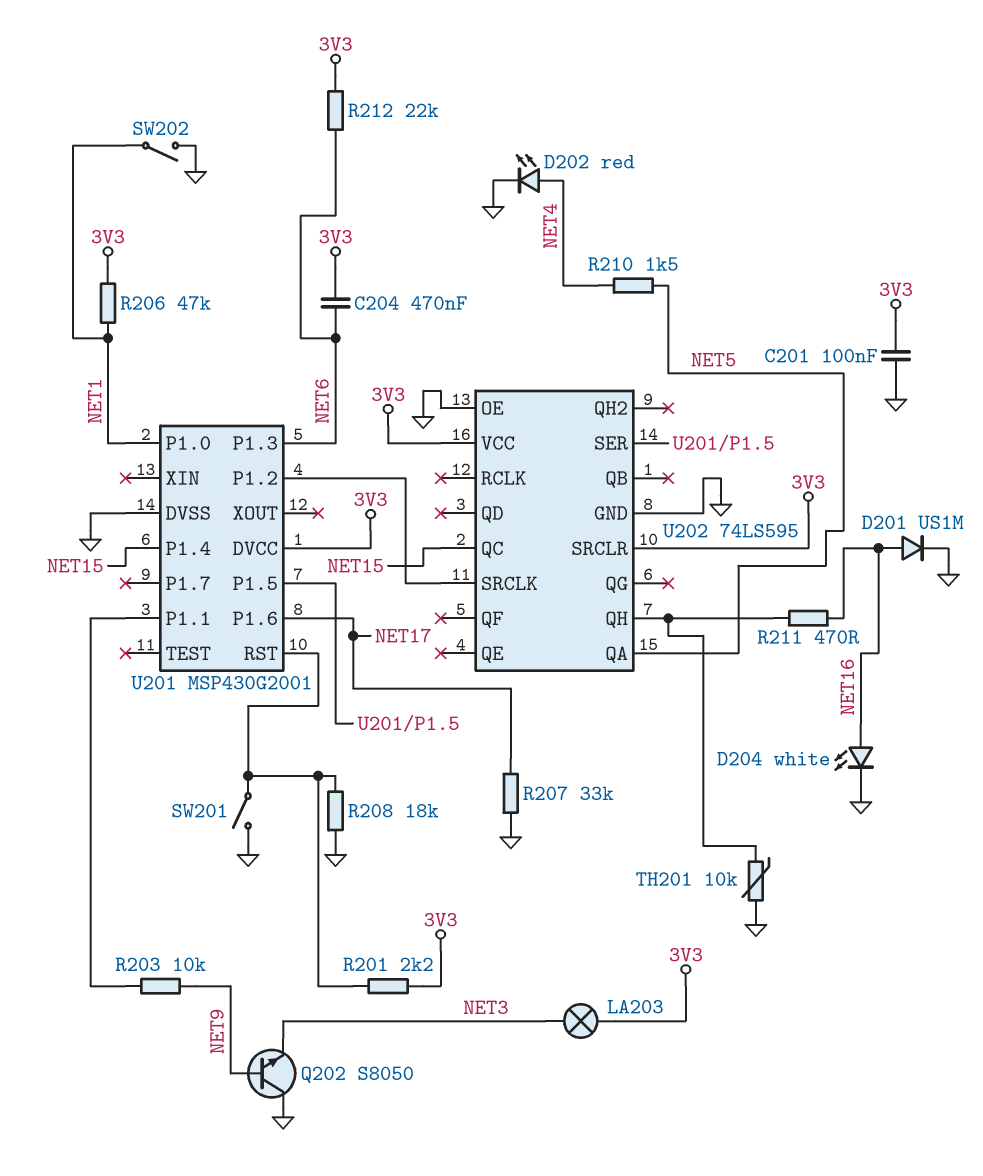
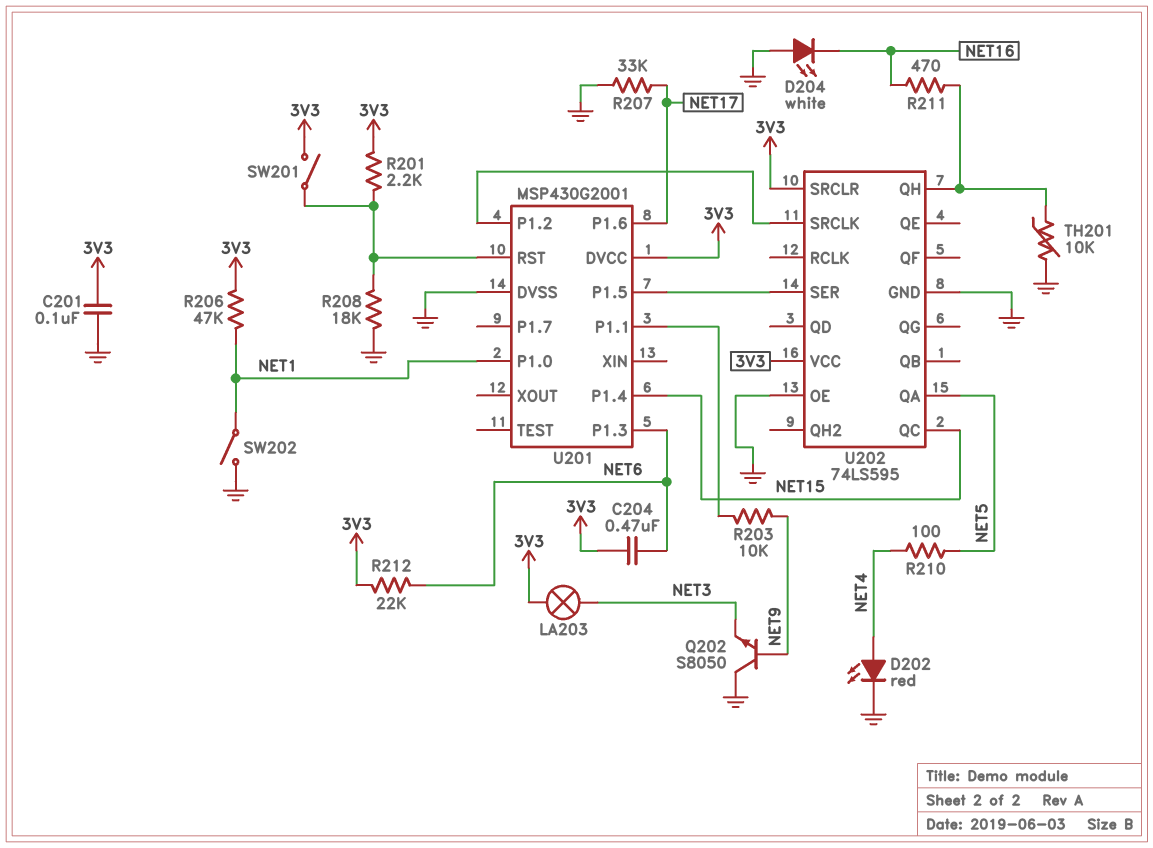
D201: diode US1M (A NET16, K GND) -> none
D204: LED white (A NET16, K GND) -> LED white (A GND, K NET16)
R210: 1.5k (NET4, NET5) -> 100 (NET4, NET5)
SW201: switch (GND, U201/RST) -> switch (3V3, U201/RST)

